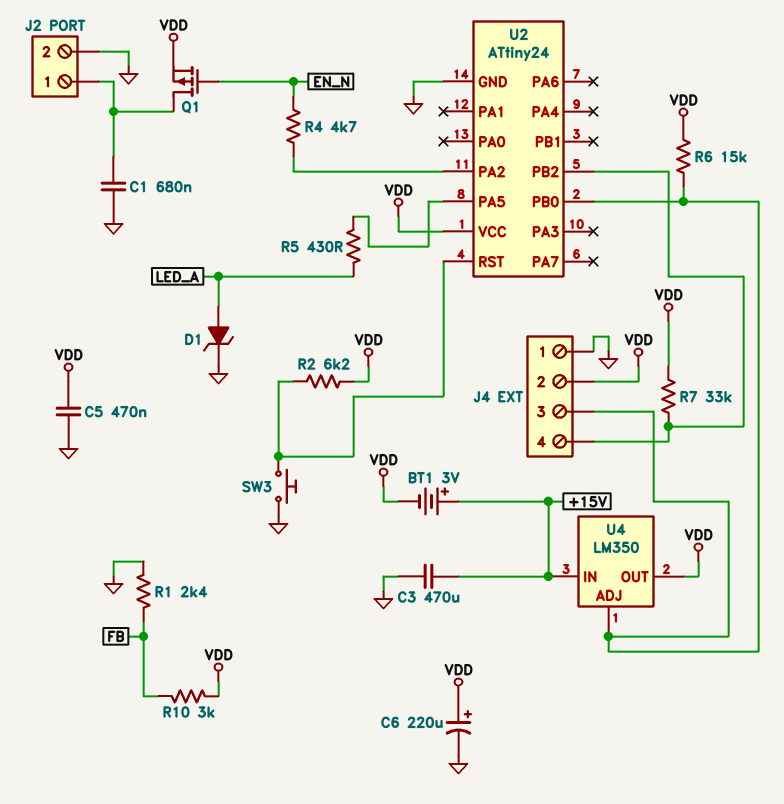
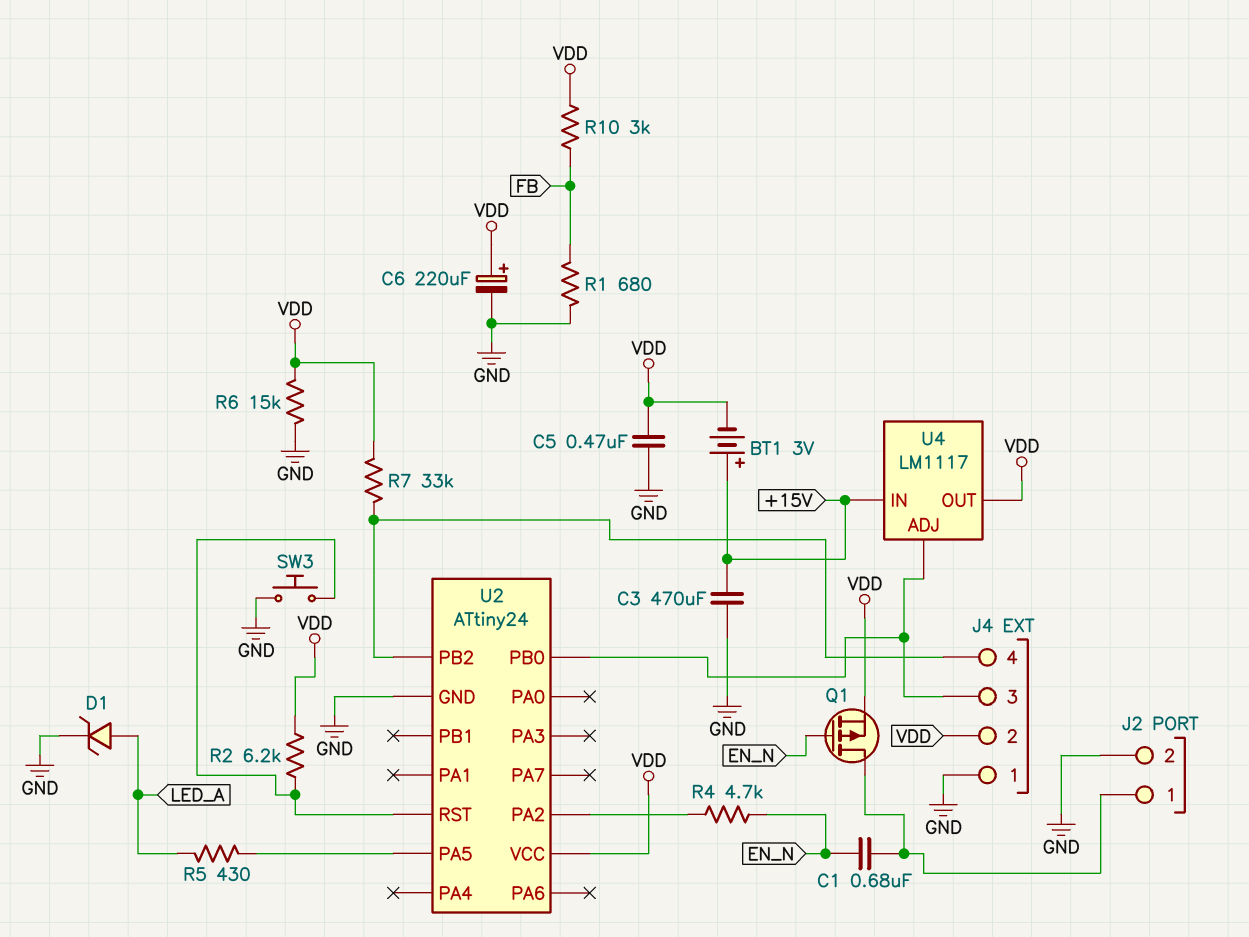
C1: 680nF (GND, J2/1) -> 680nF (EN_N, J2/1)
R1: 2.4k (FB, GND) -> 680 (FB, GND)
R6: 15k (J4/3, VDD) -> 15k (GND, VDD)
U4: LM350 -> LM1117

